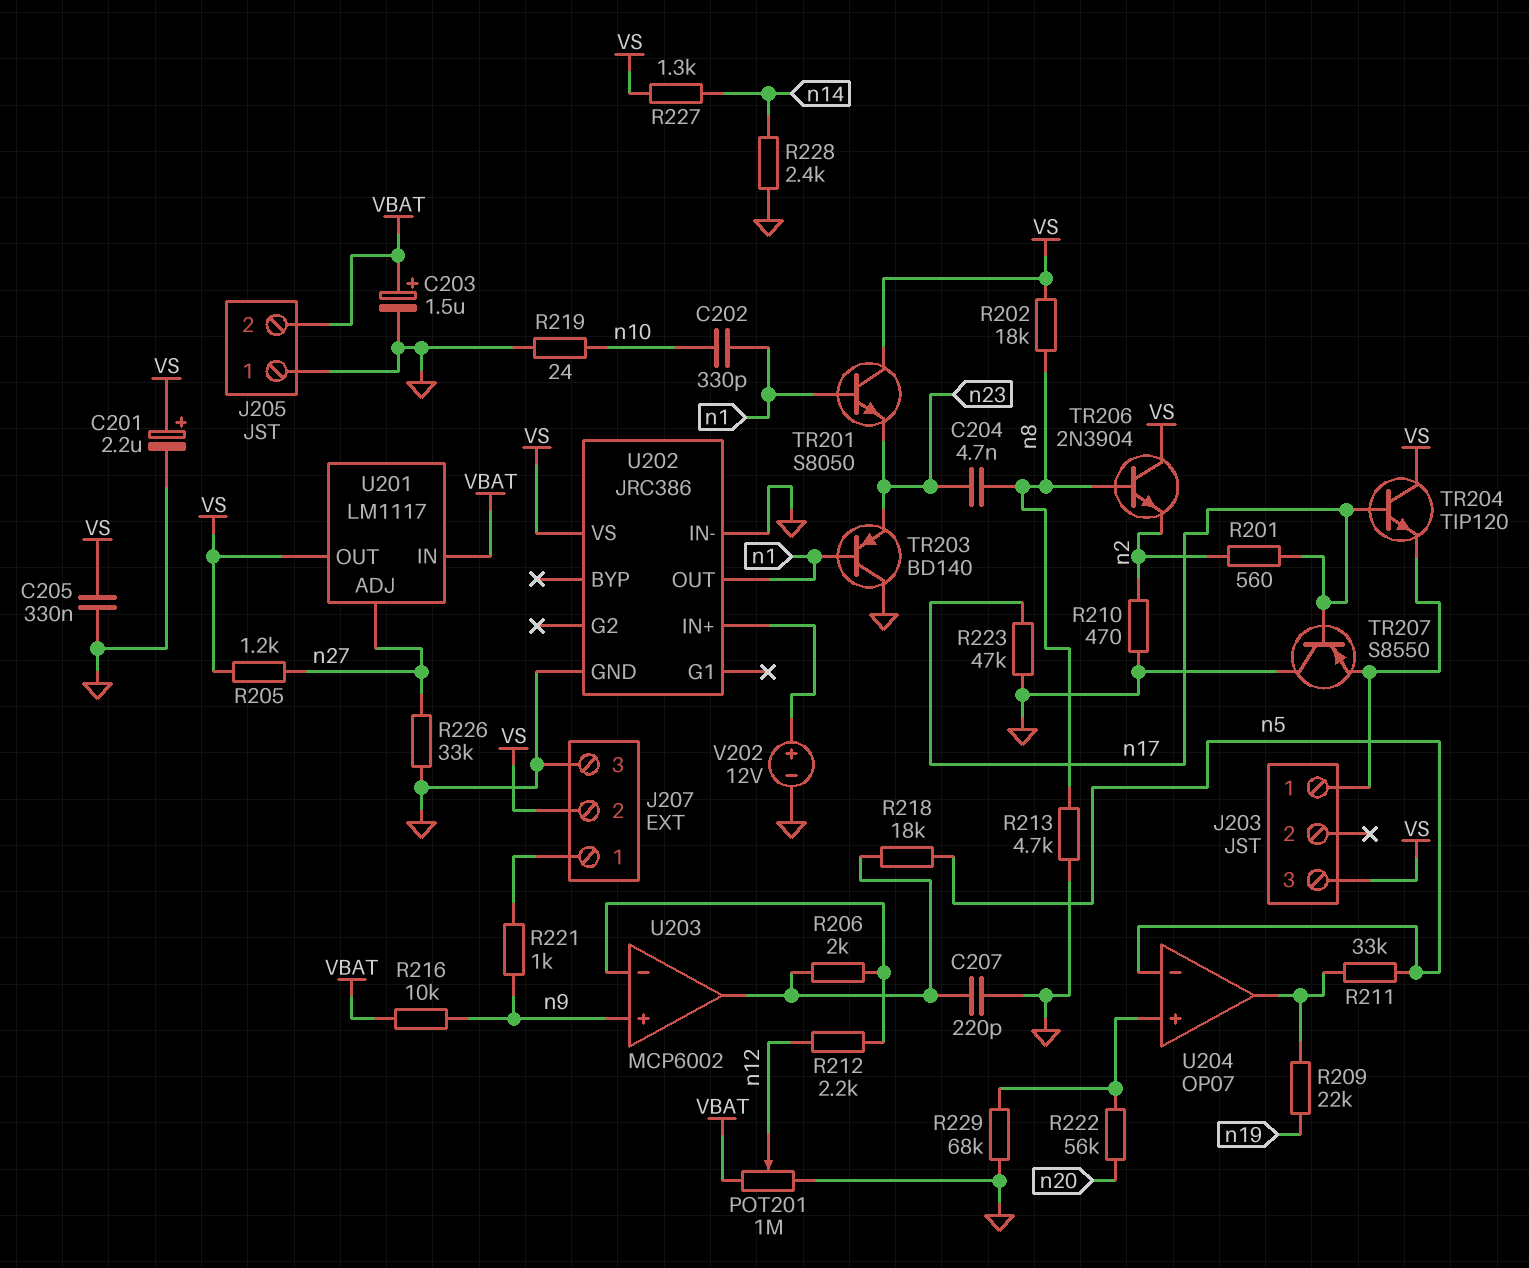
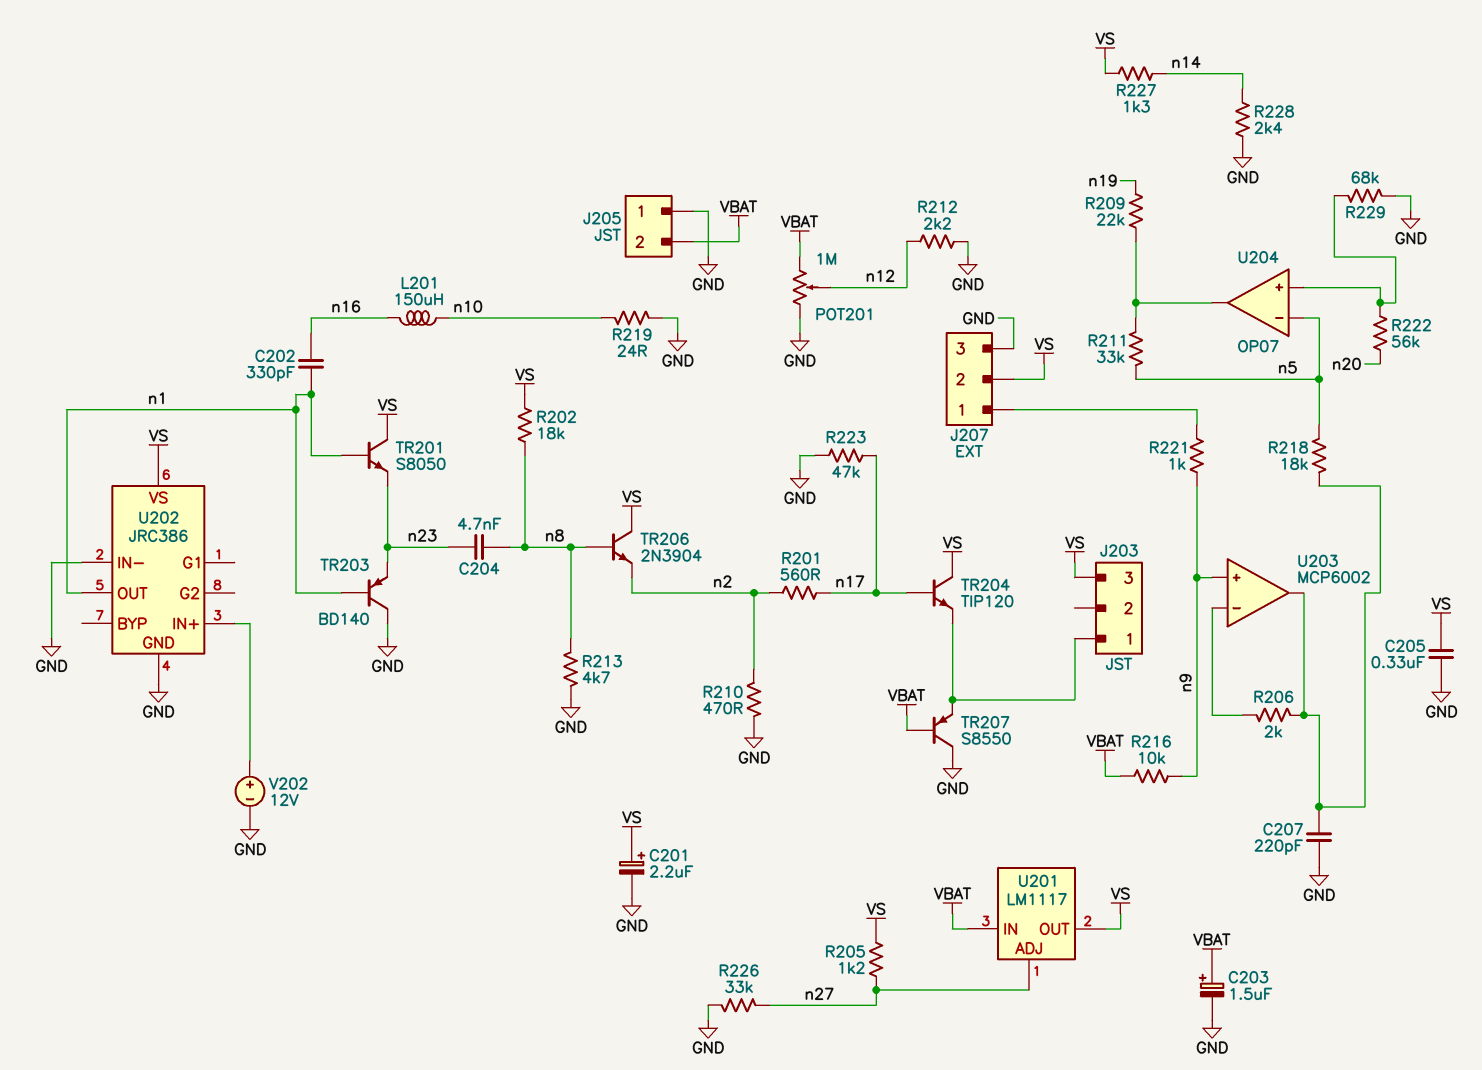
C202: 330pF (n1, n10) -> 330pF (n1, n16)
L201: none -> 150uH (n10, n16)
R212: 2.2k (U203/in-, n12) -> 2.2k (GND, n12)
TR207: PNP S8550 (B n17, C GND, E J203/1) -> PNP S8550 (B VBAT, C GND, E J203/1)

